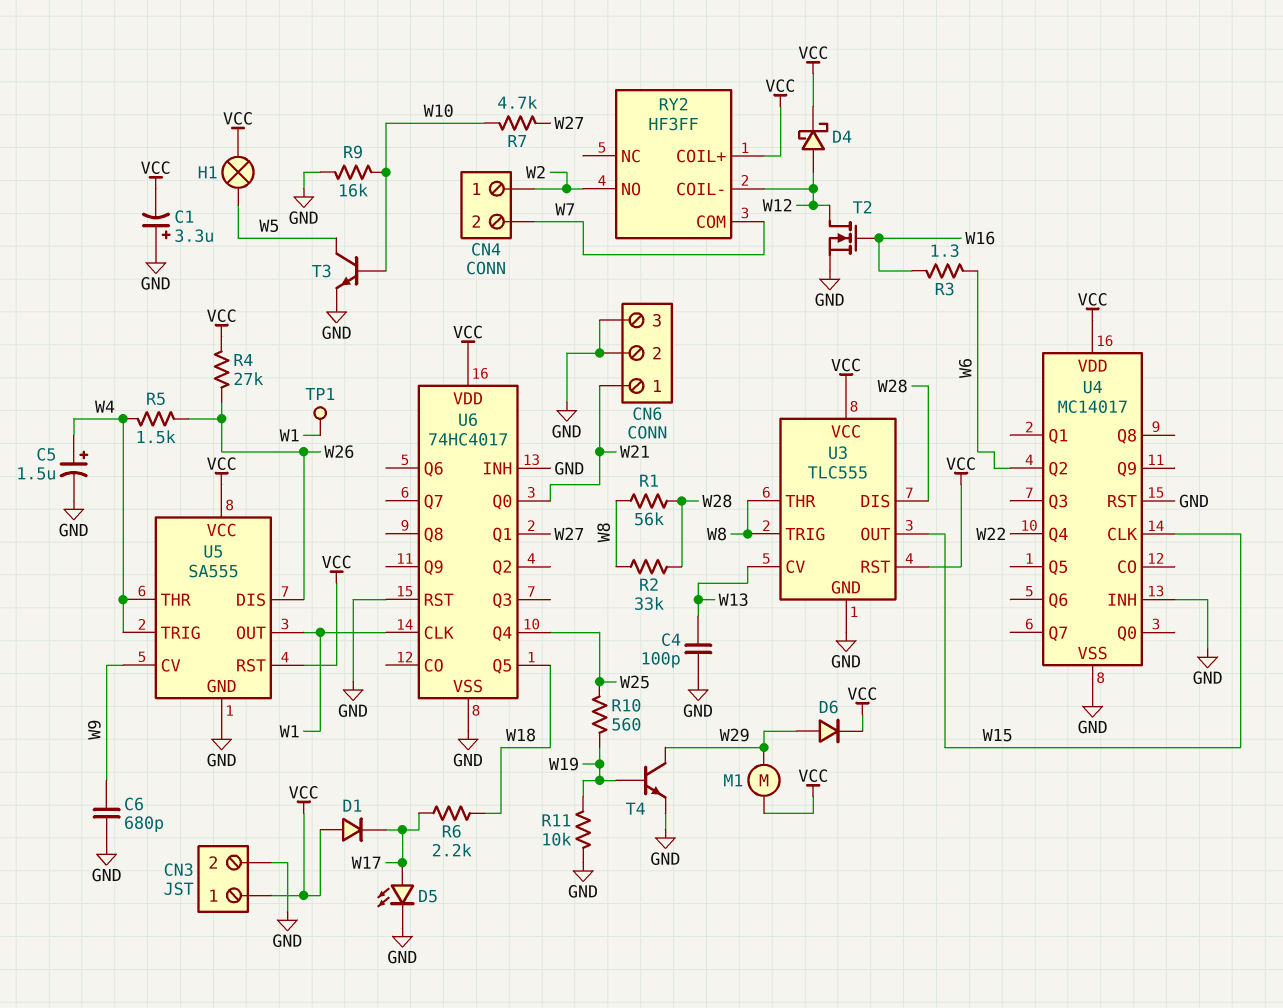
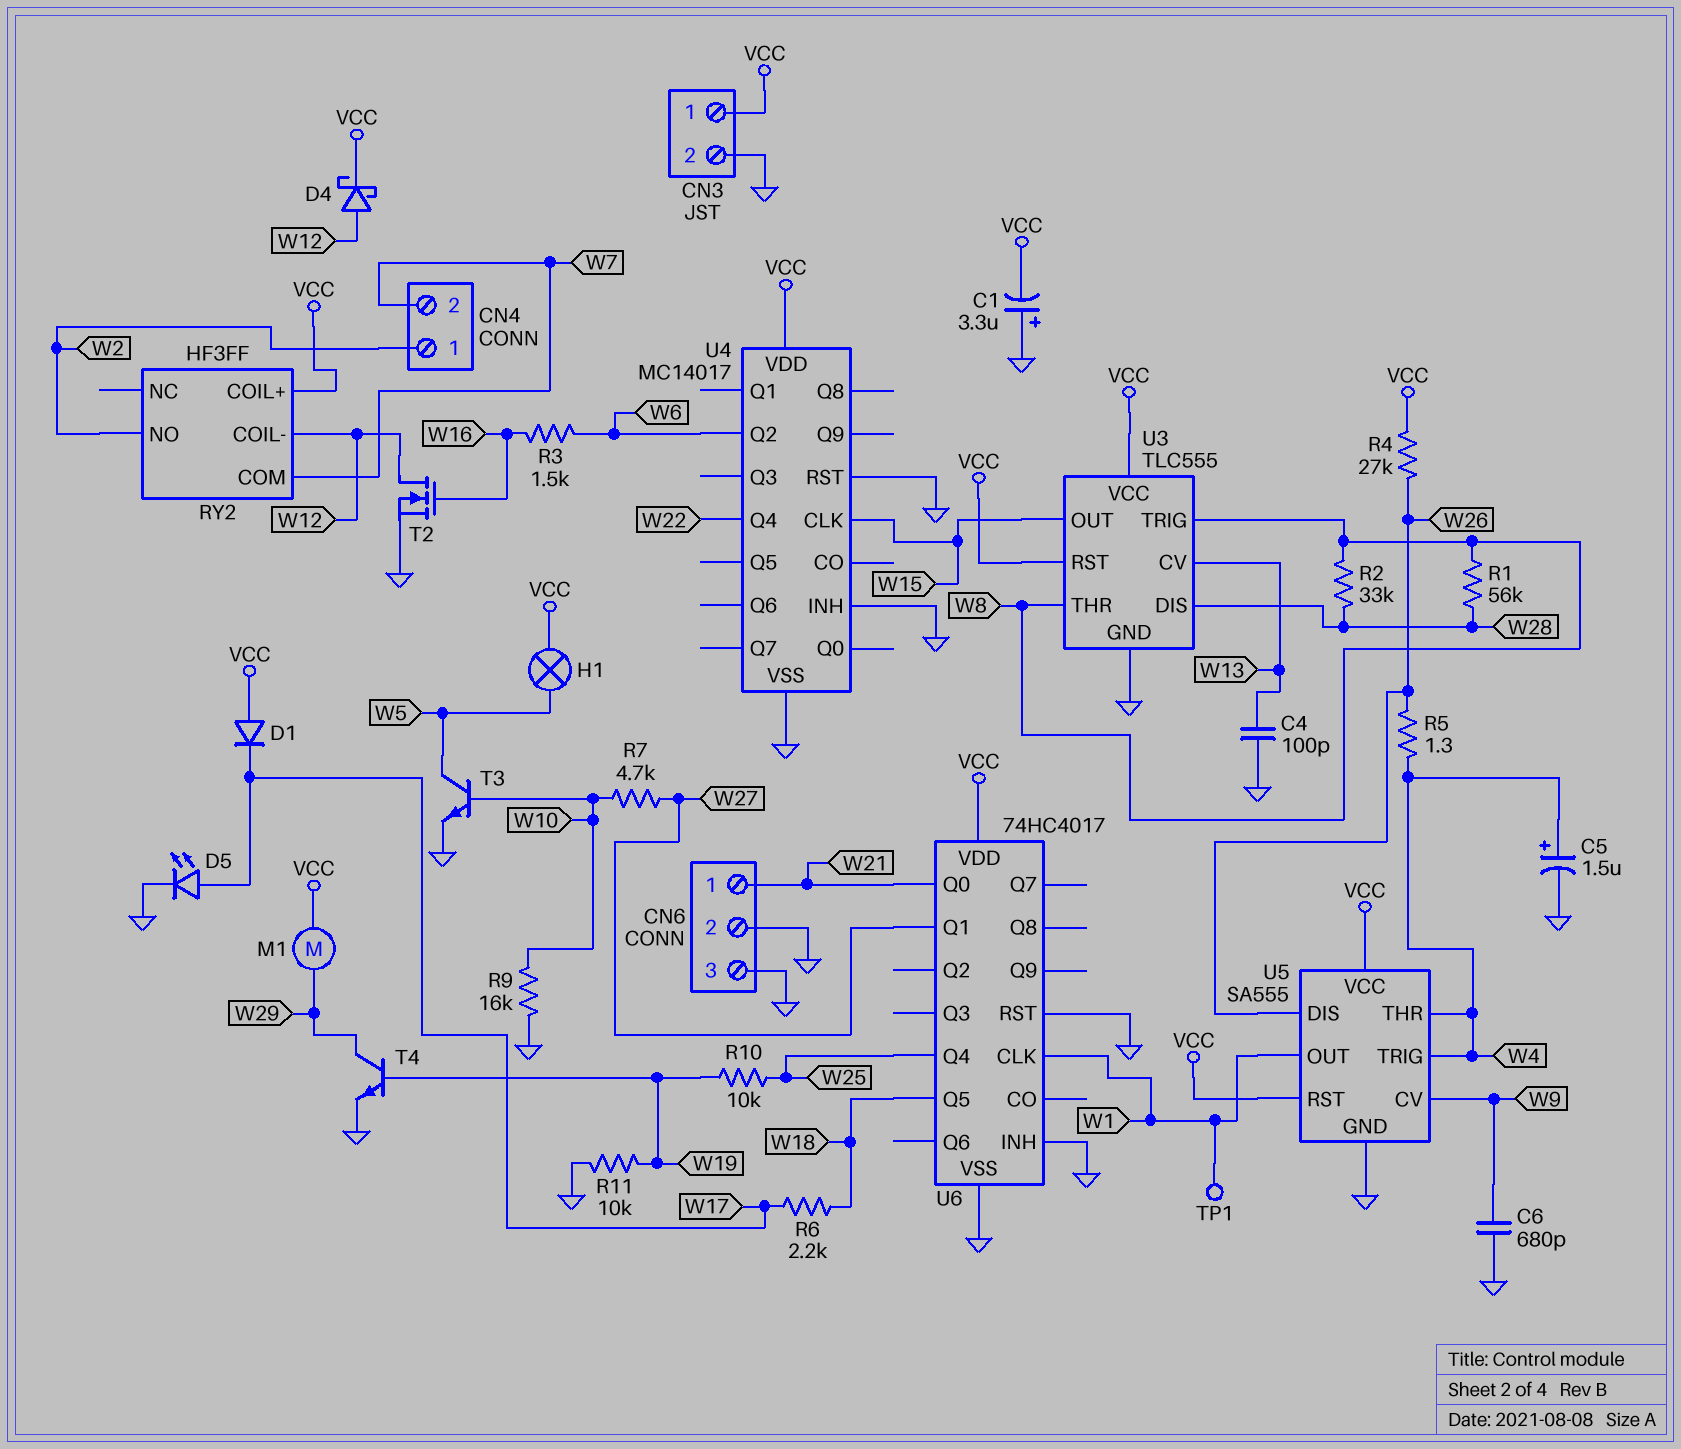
D6: diode (A W29, K VCC) -> none
R3: 1.3 (W6, W16) -> 1.5k (W6, W16)
R5: 1.5k (W4, W26) -> 1.3 (W4, W26)
R10: 560 (W19, W25) -> 10k (W19, W25)

